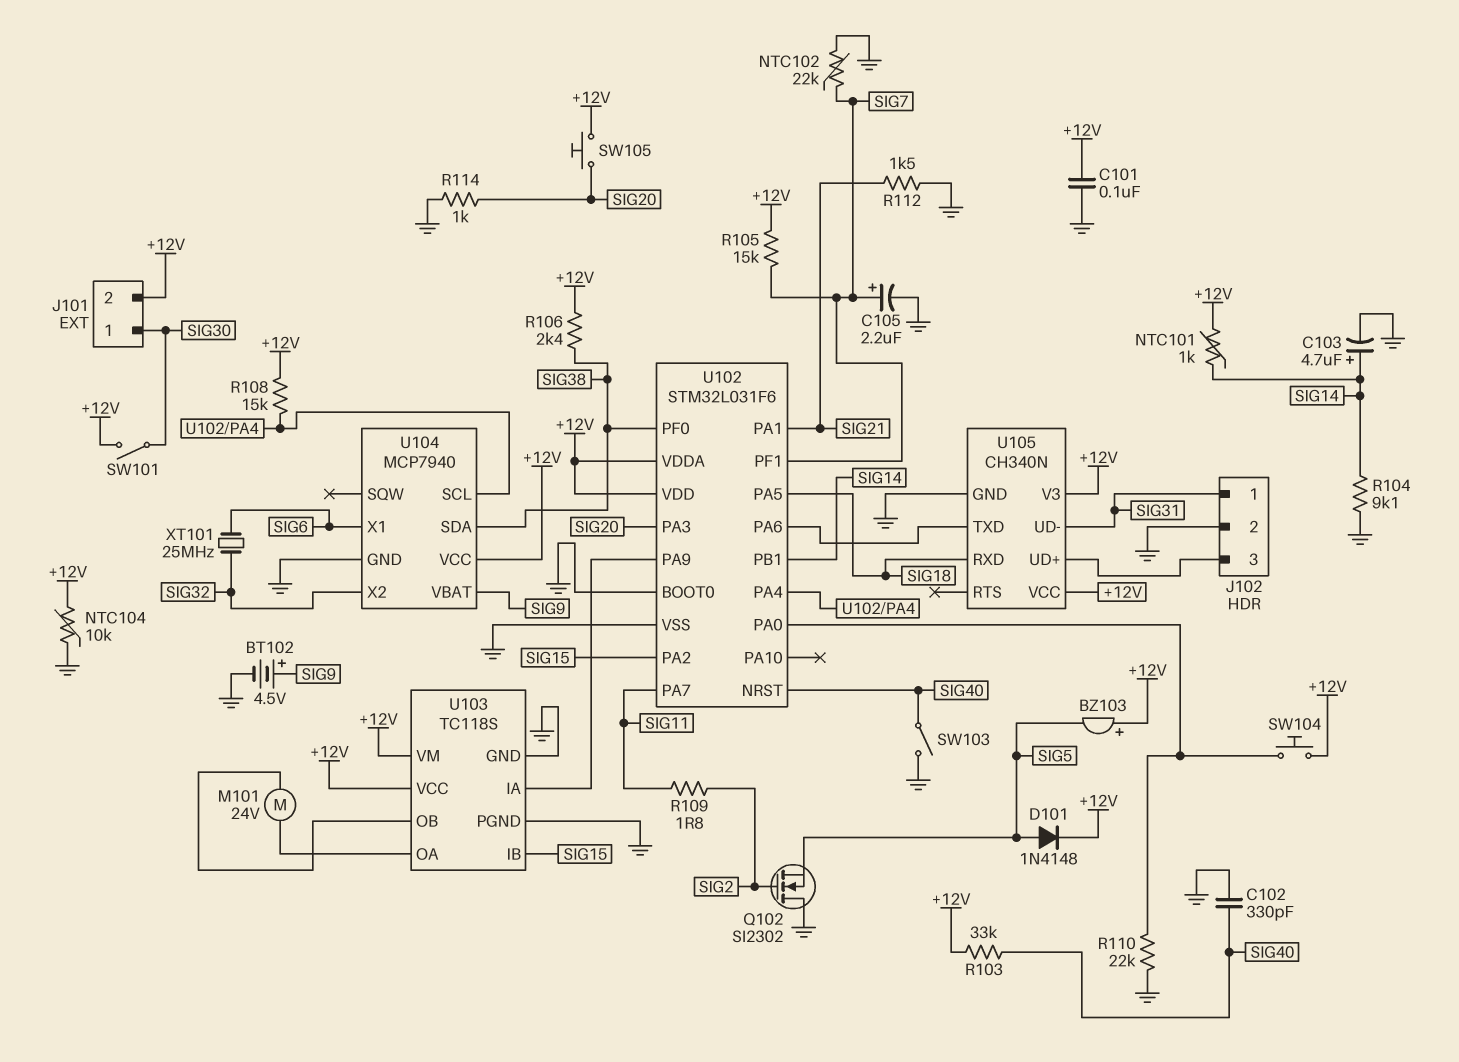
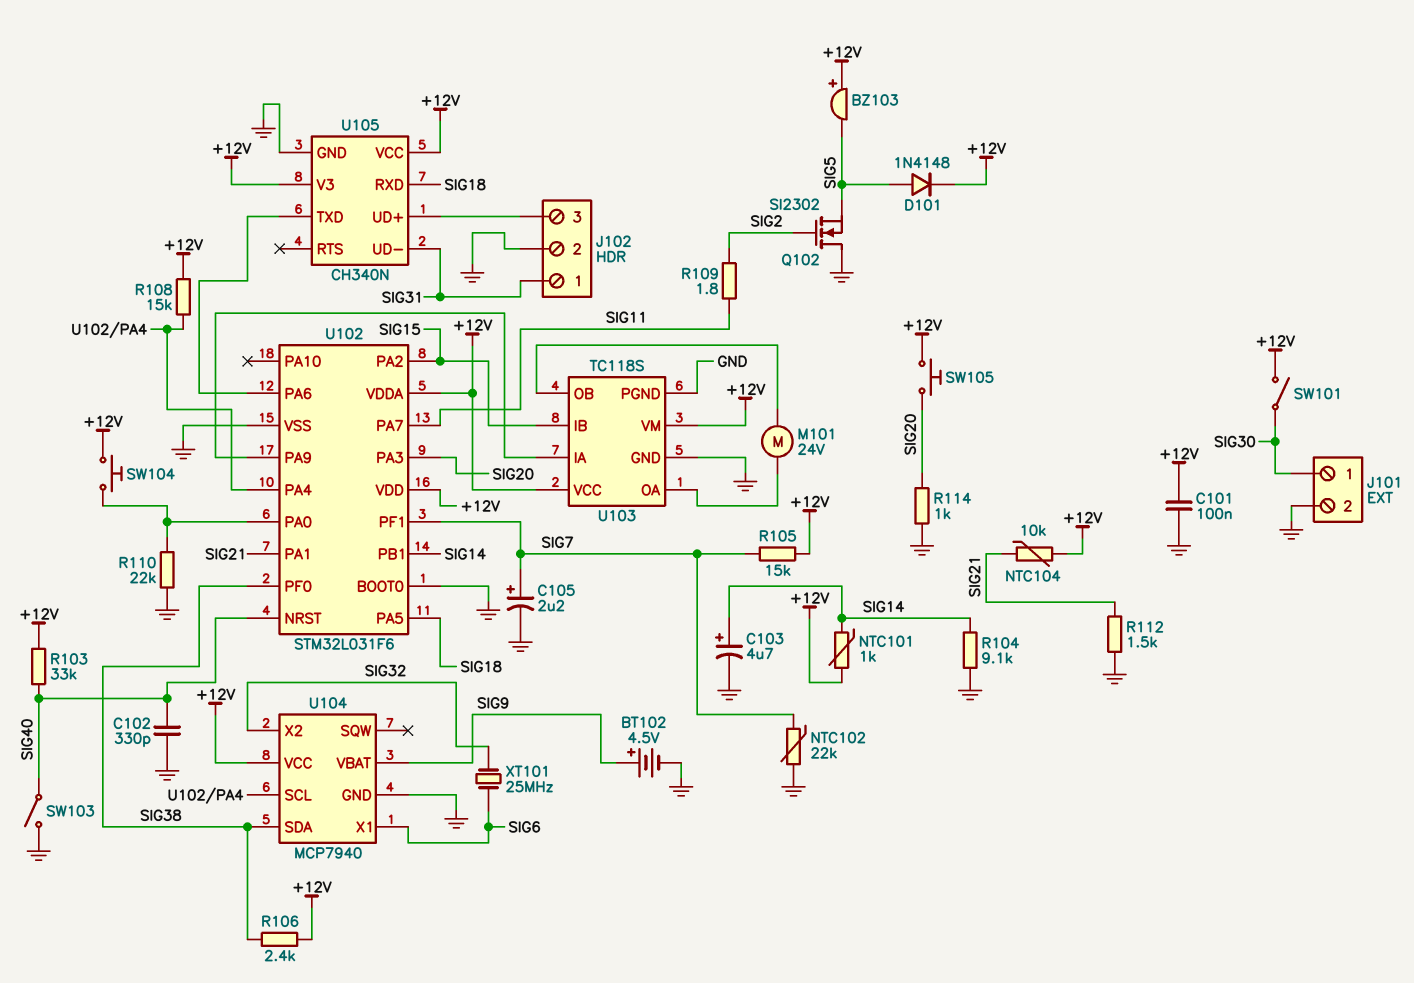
J101 pin 2: +12V -> GND
NTC104: 10k (+12V, GND) -> 10k (+12V, SIG21)

